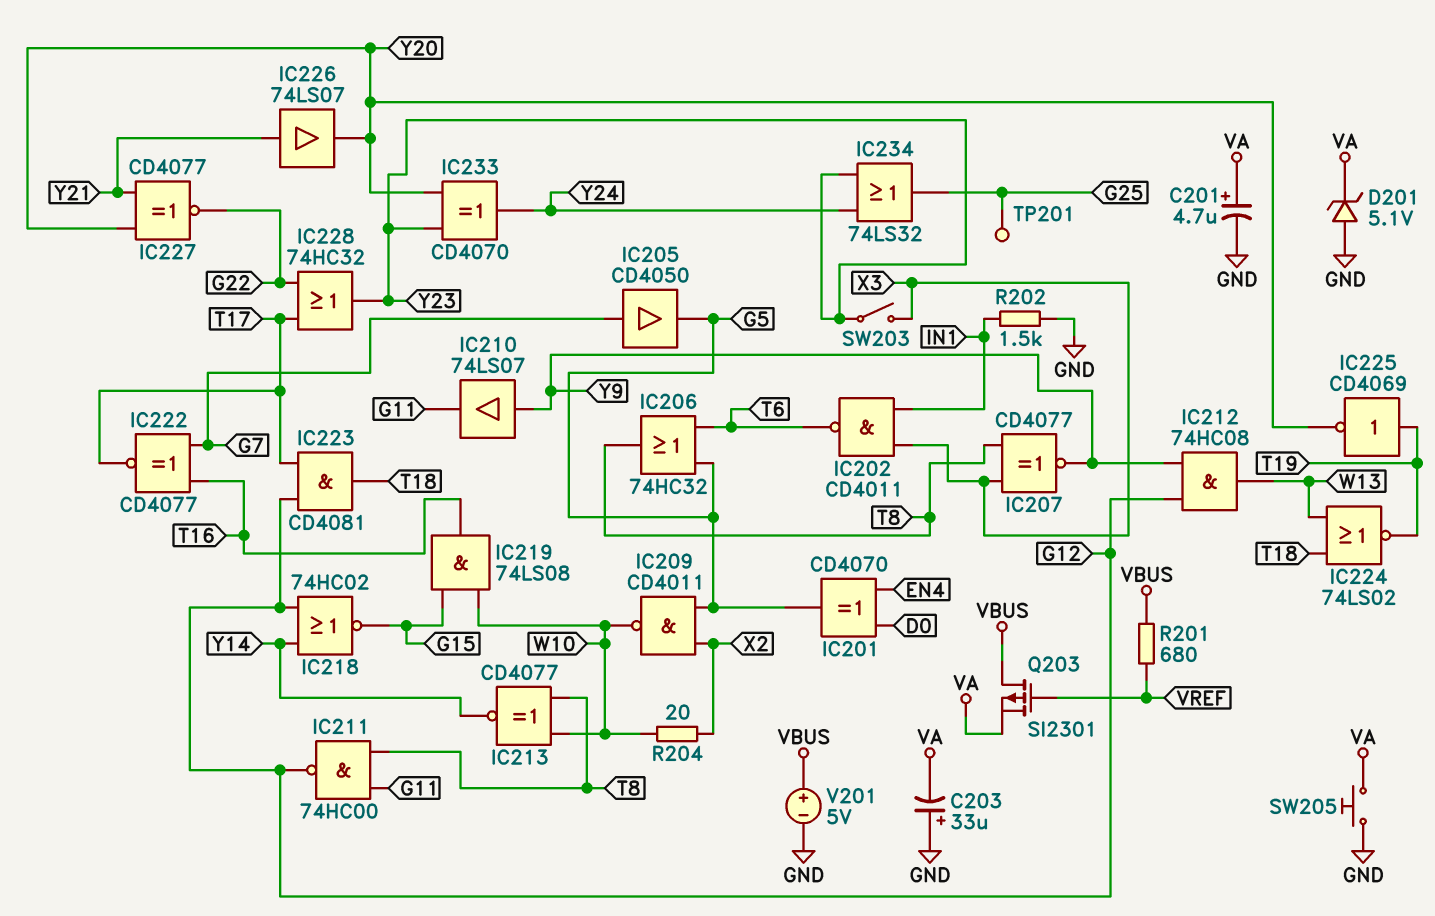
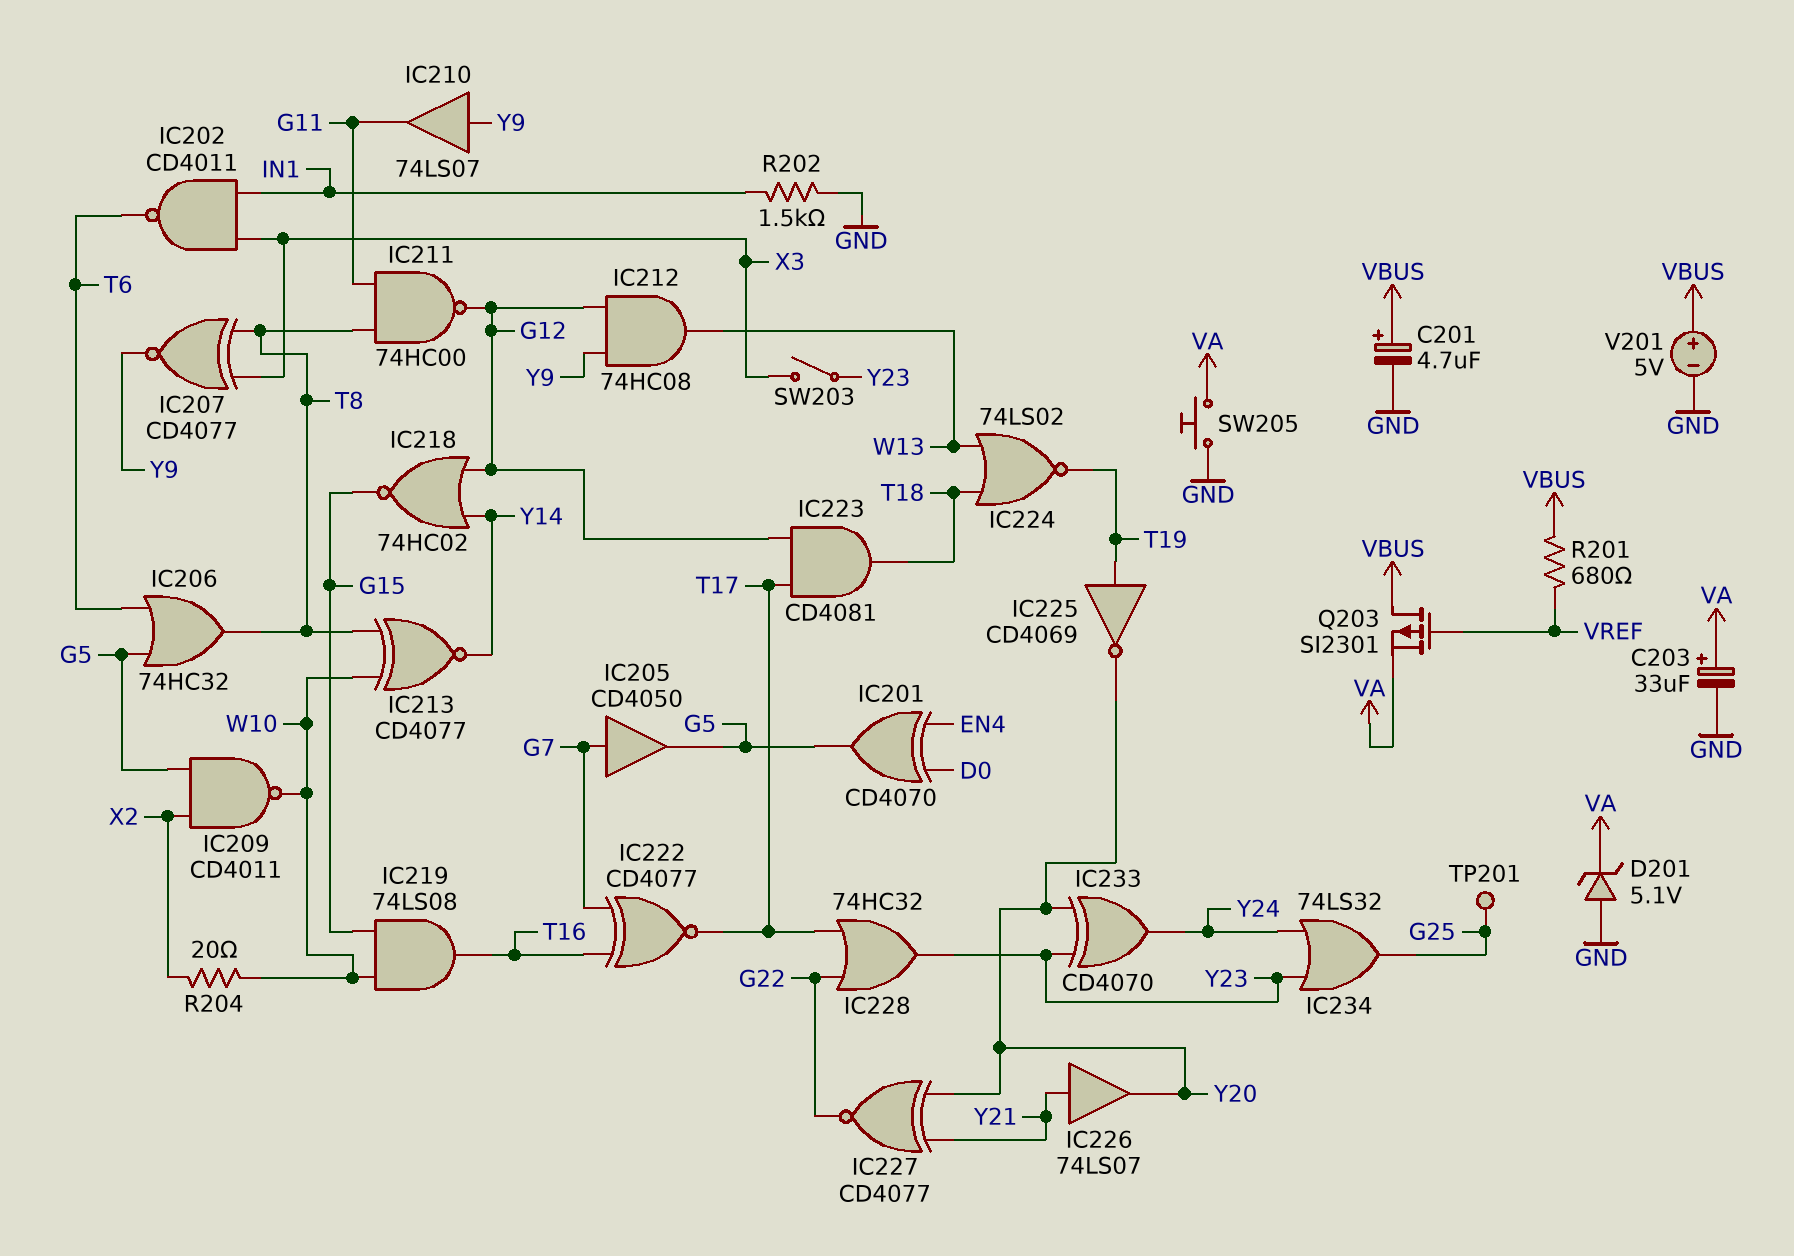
C201: 4.7uF (plus VA, minus GND) -> 4.7uF (plus VBUS, minus GND)
C203: 33uF (plus GND, minus VA) -> 33uF (plus VA, minus GND)

